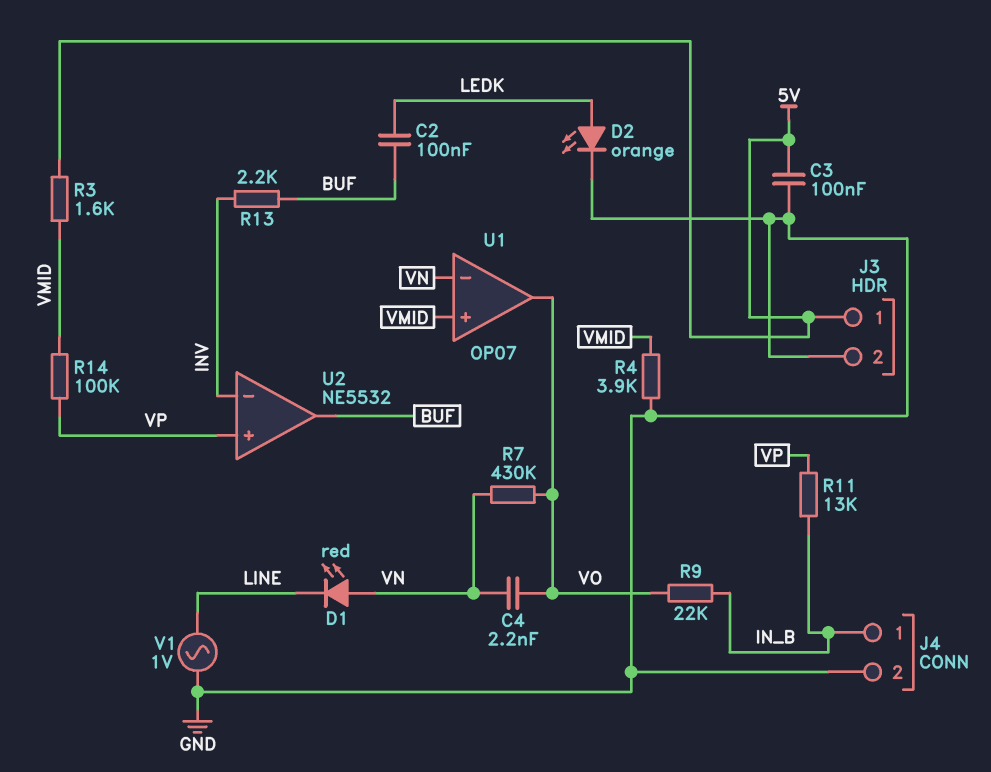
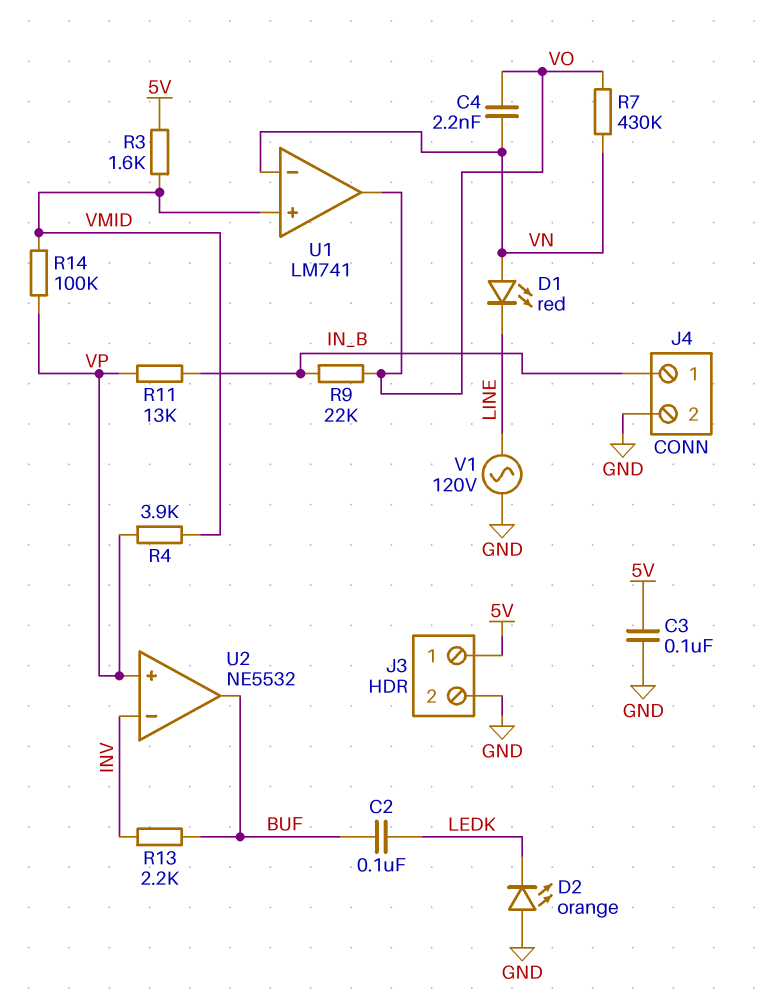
D2: LED orange (A LEDK, K GND) -> LED orange (A GND, K LEDK)
R4: 3.9k (GND, VMID) -> 3.9k (VMID, VP)
U1: OP07 -> LM741
V1: AC 1V (GND, LINE) -> AC 120V (GND, LINE)

